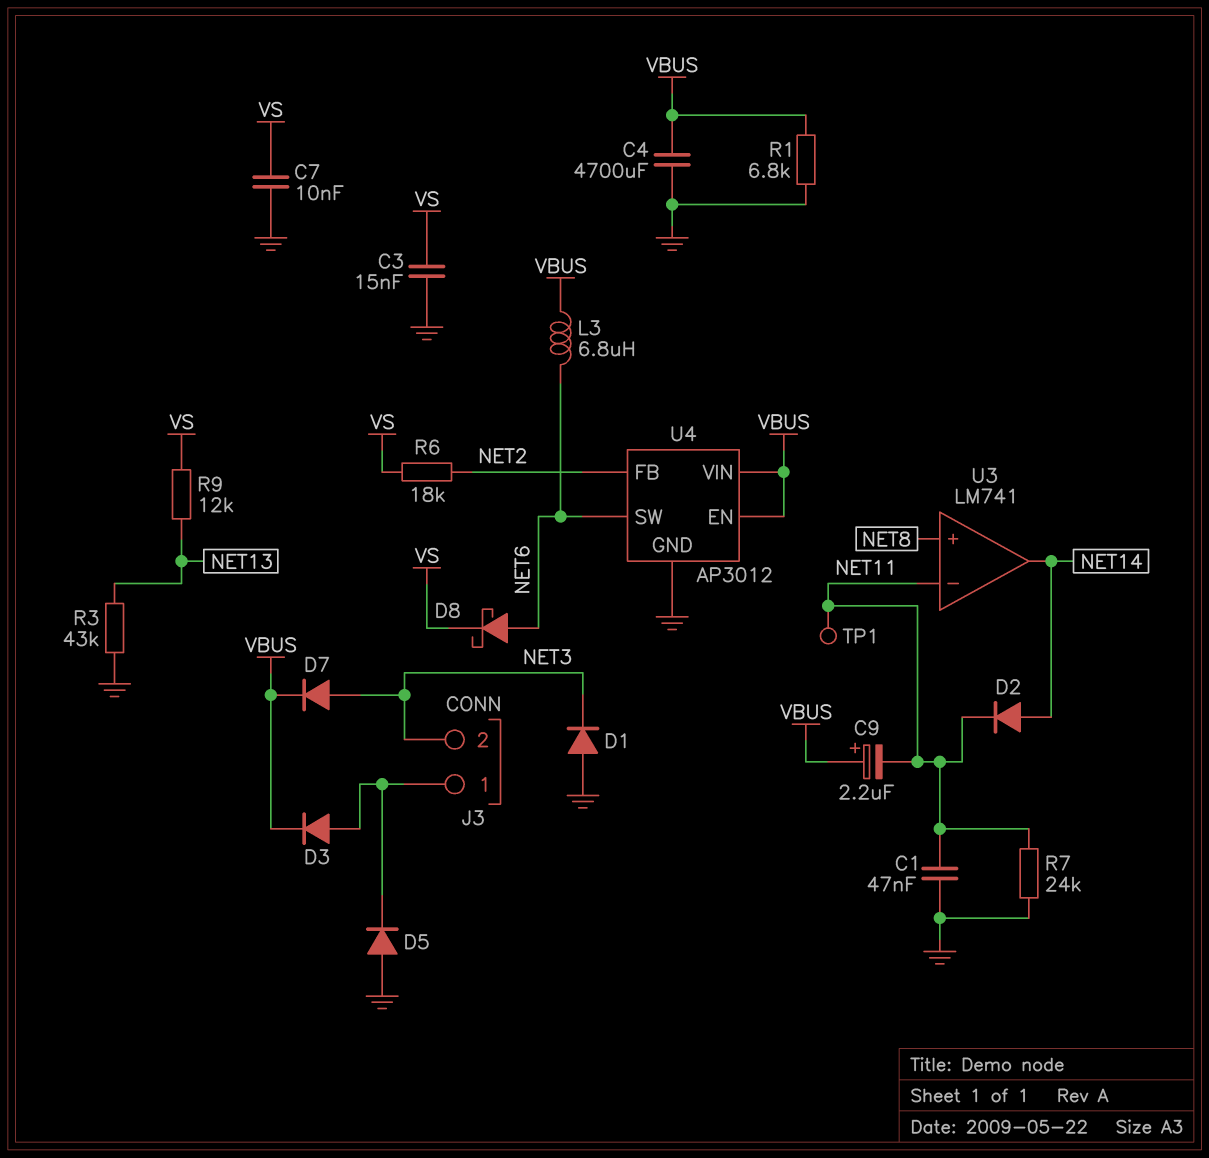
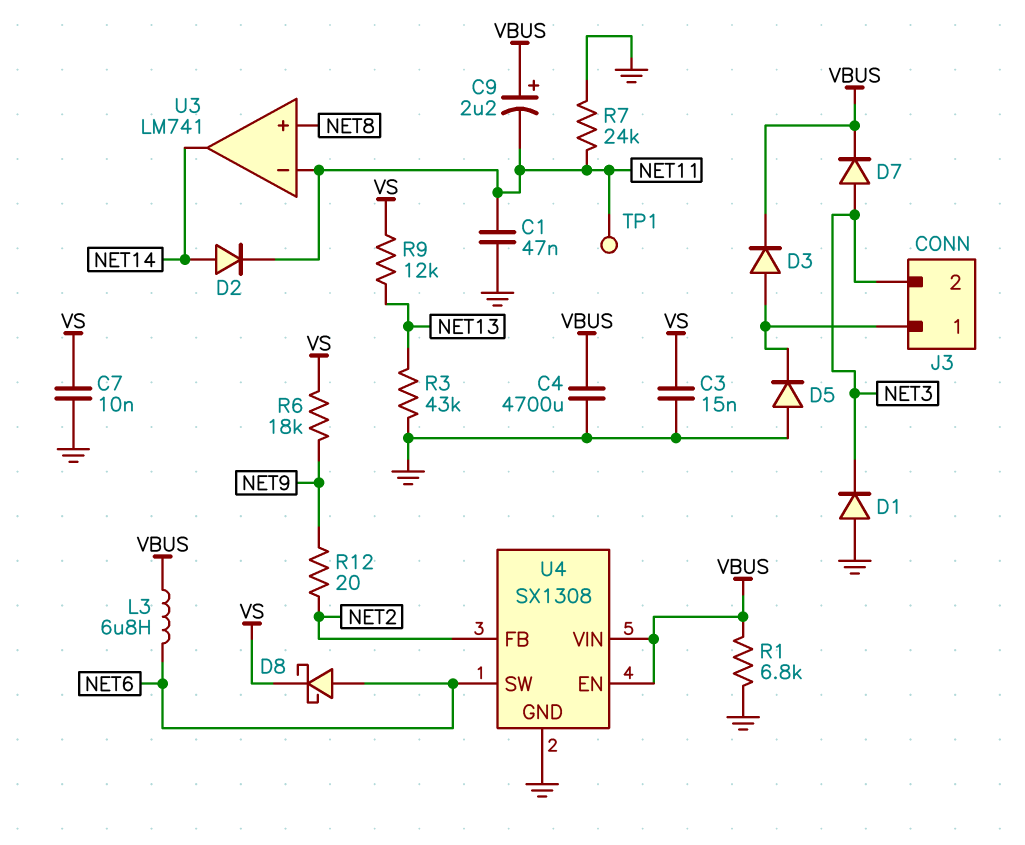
R6: 18k (NET2, VS) -> 18k (NET9, VS)
R12: none -> 20 (NET2, NET9)
U4: AP3012 -> SX1308

